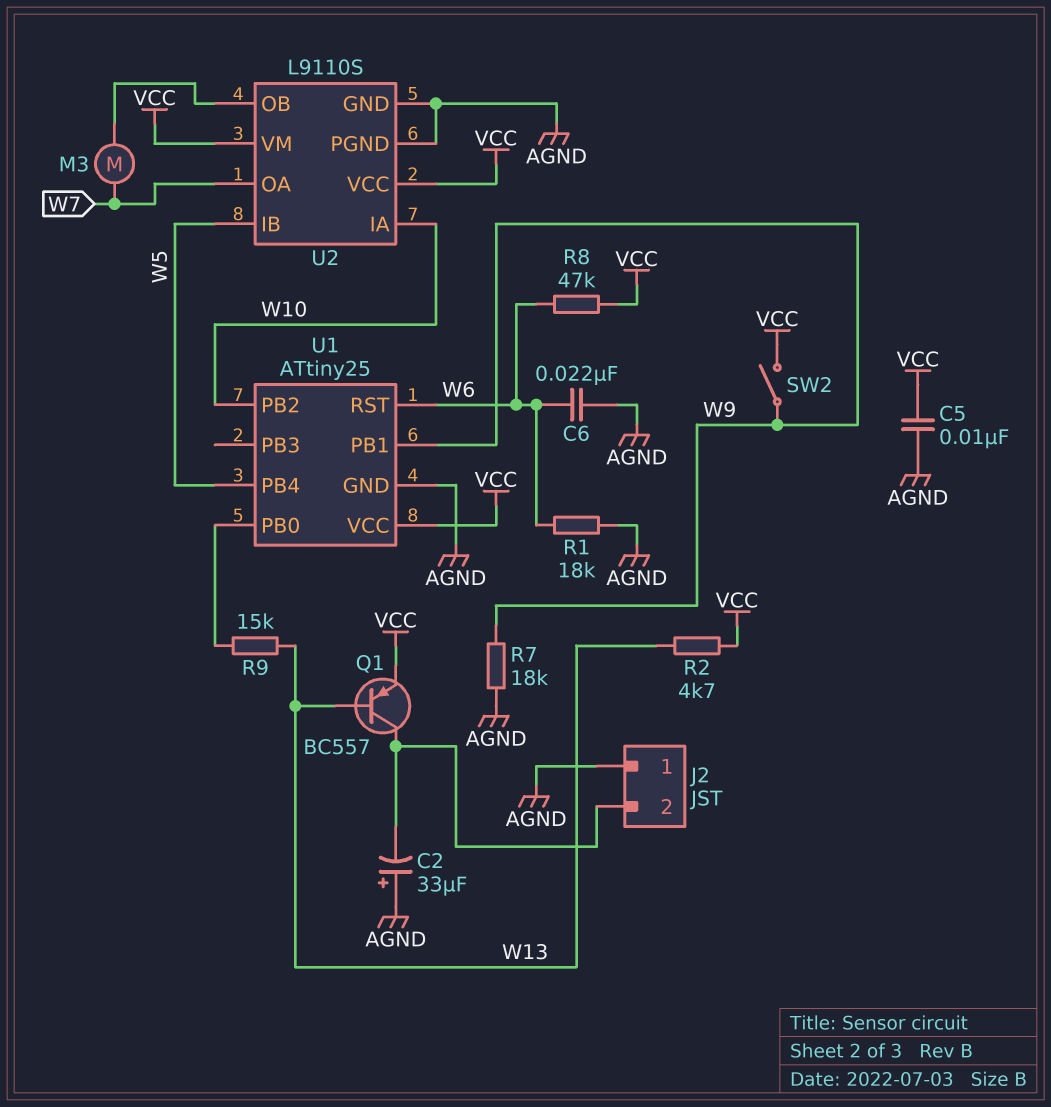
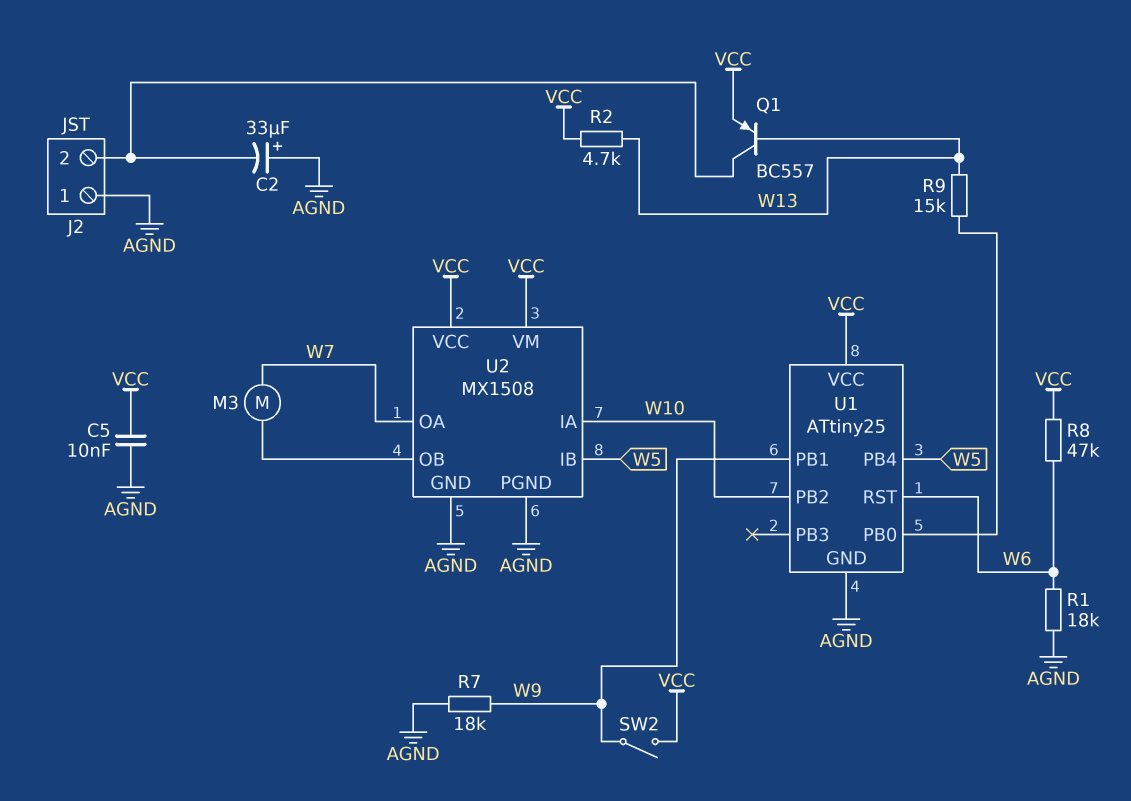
C6: 22nF (AGND, W6) -> none
U2: L9110S -> MX1508

